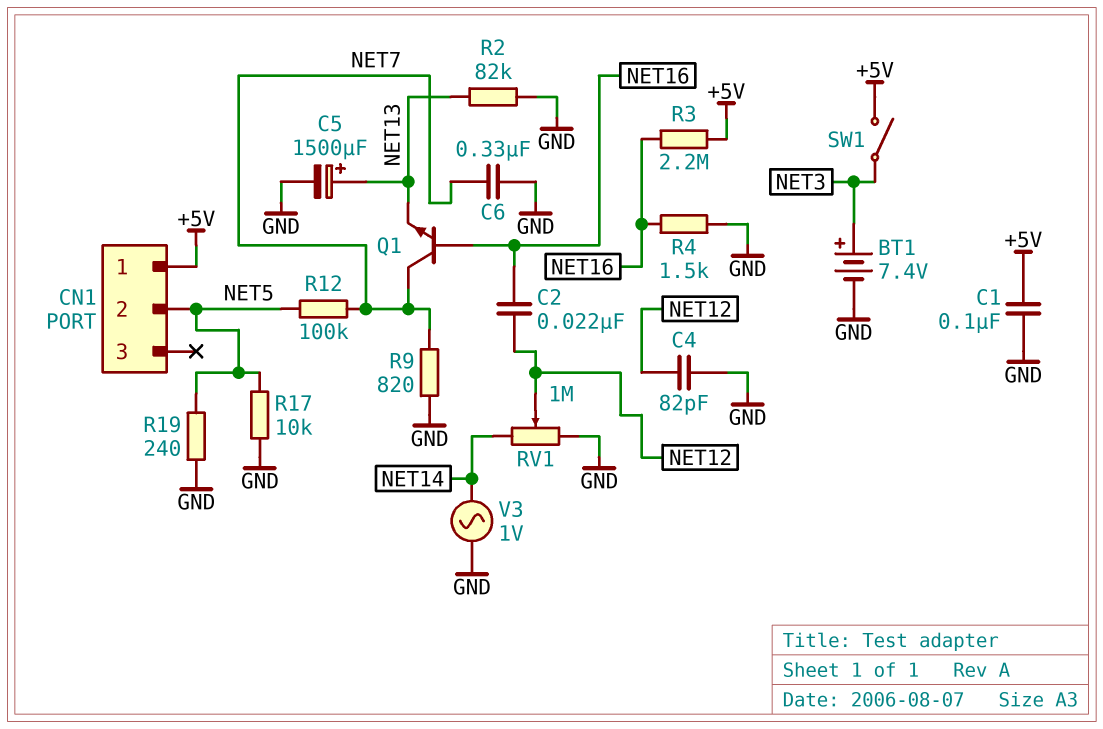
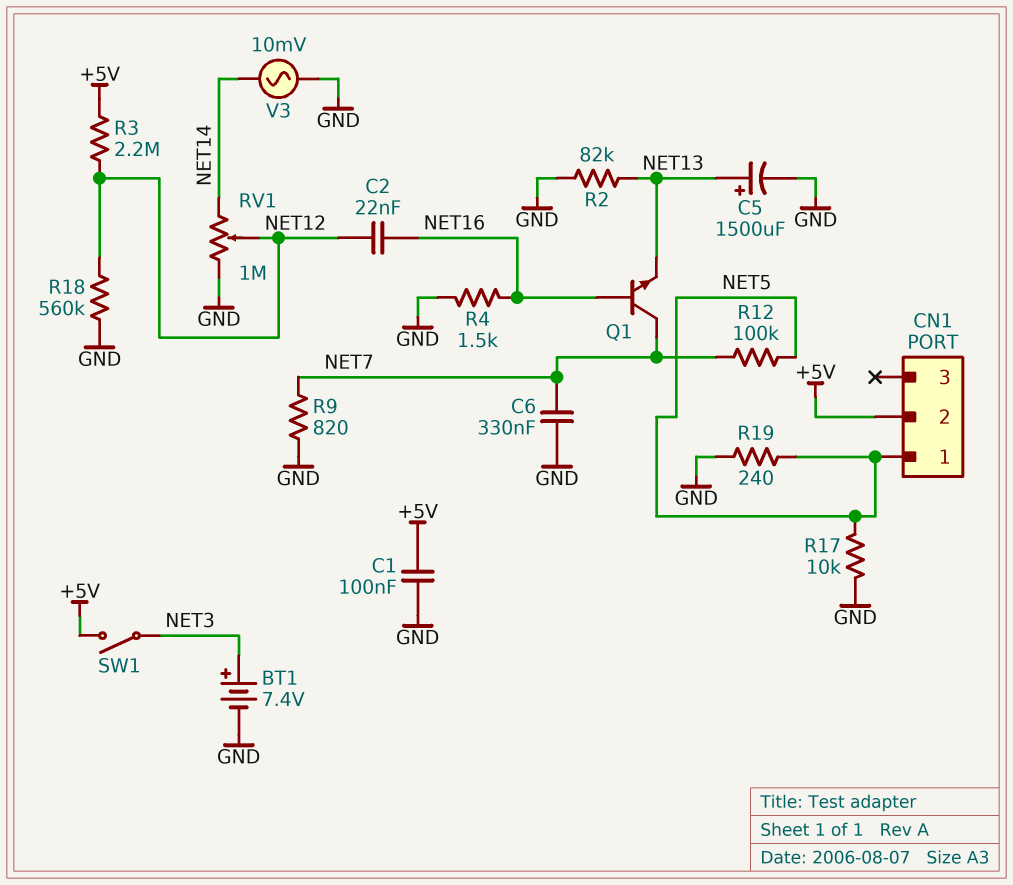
C4: 82pF (GND, NET12) -> none
CN1 pin 1: +5V -> NET5
CN1 pin 2: NET5 -> +5V
R3: 2.2M (+5V, NET16) -> 2.2M (+5V, NET12)
R18: none -> 560k (GND, NET12)
V3: AC 1V (GND, NET14) -> AC 10mV (GND, NET14)

